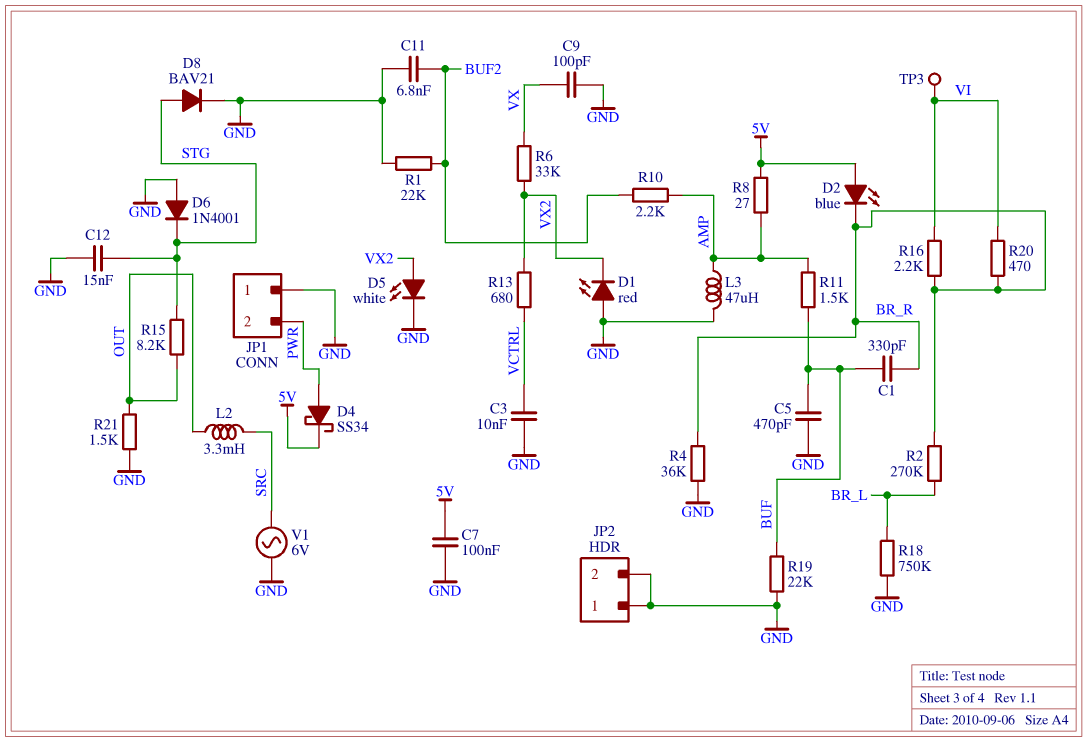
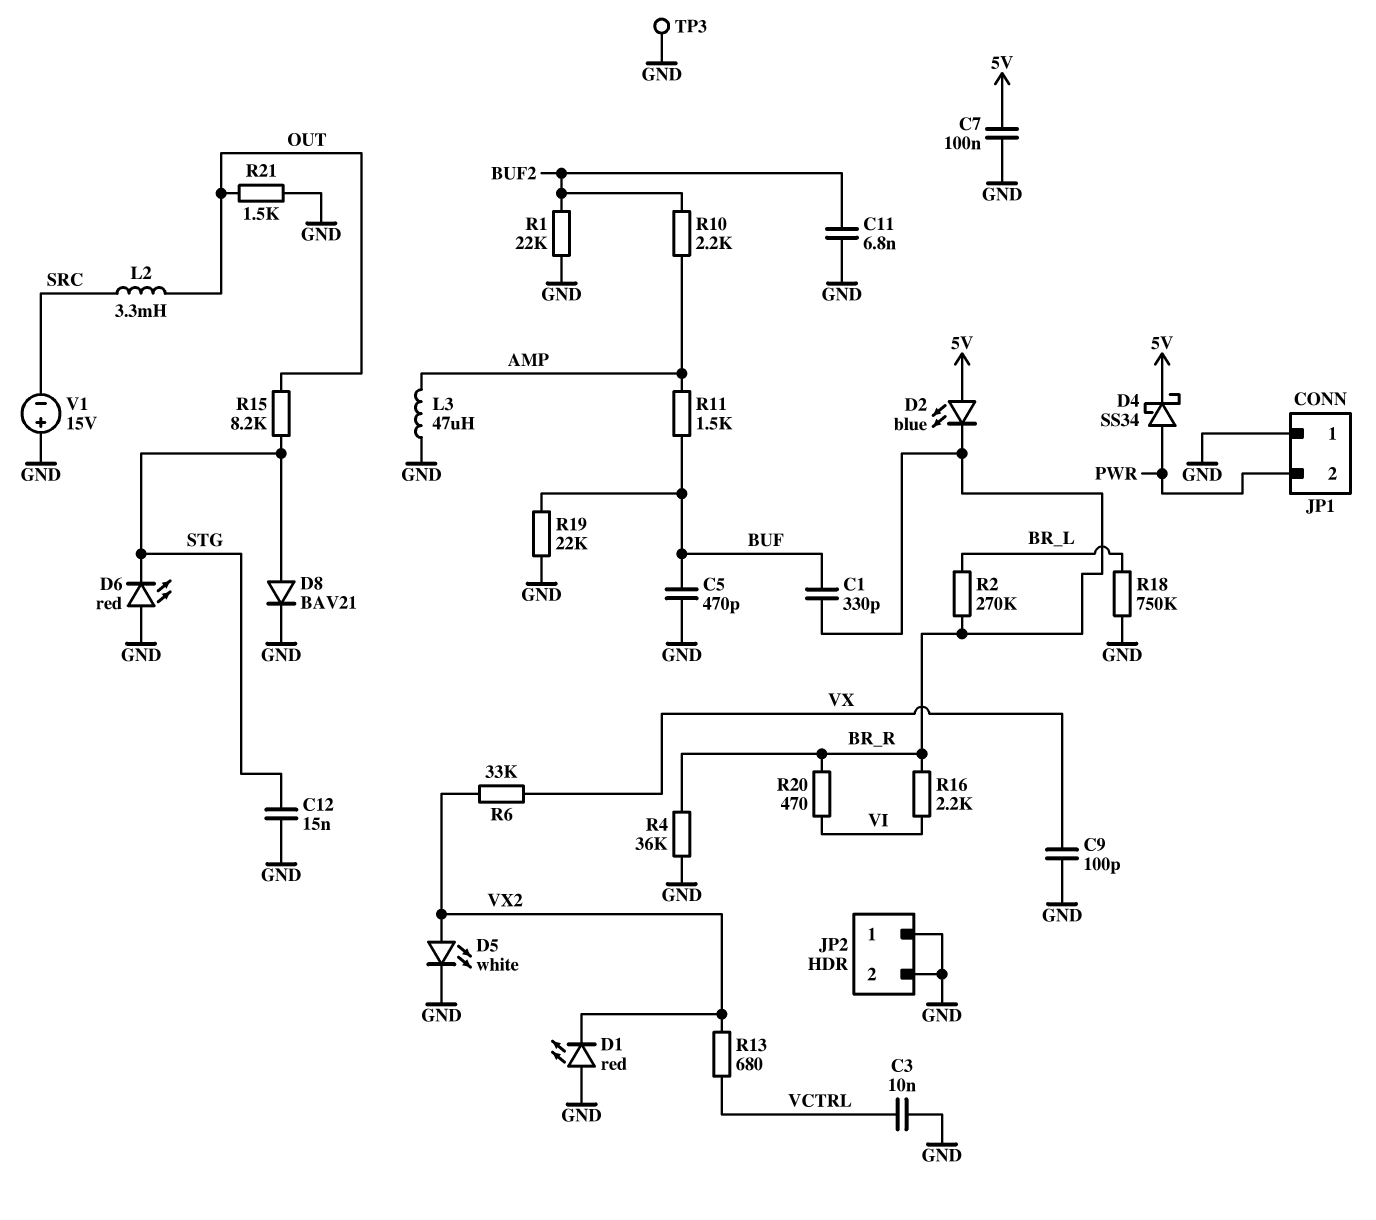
D6: diode 1N4001 (A GND, K STG) -> LED red (A GND, K STG)
R8: 27 (5V, AMP) -> none
TP3: test point (VI) -> test point (GND)
V1: AC 6V (GND, SRC) -> 15V (plus GND, minus SRC)

